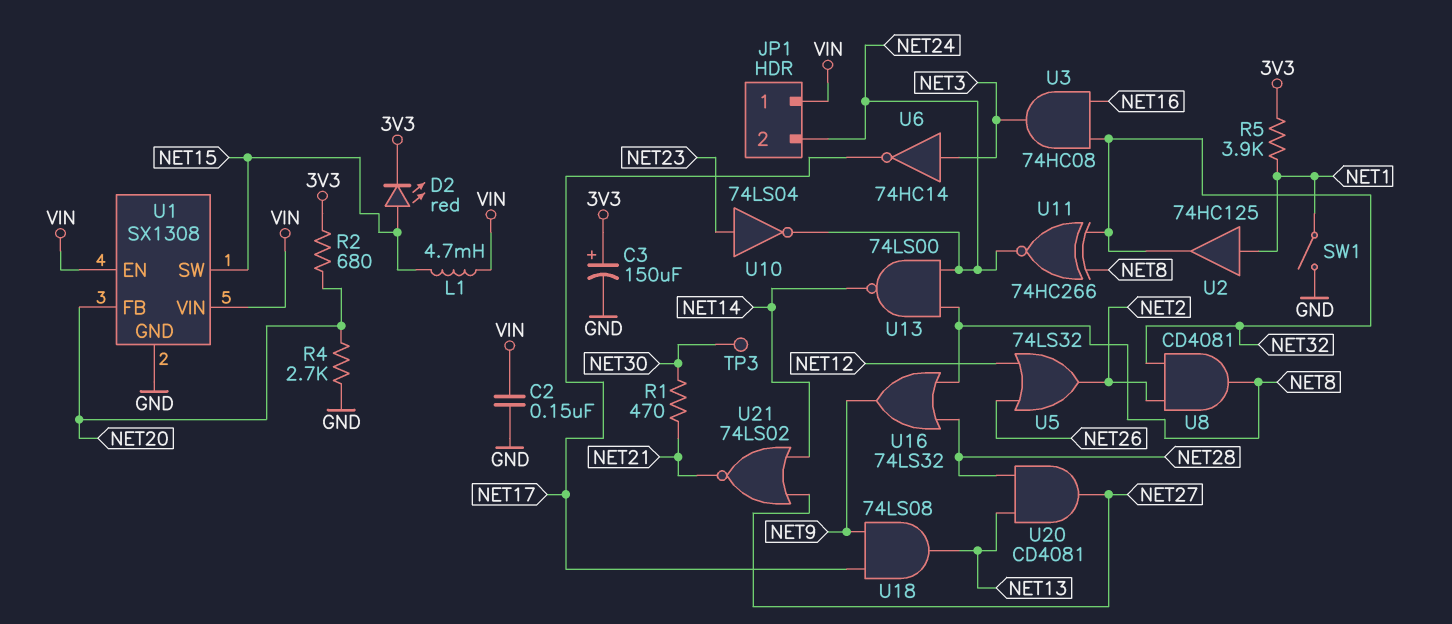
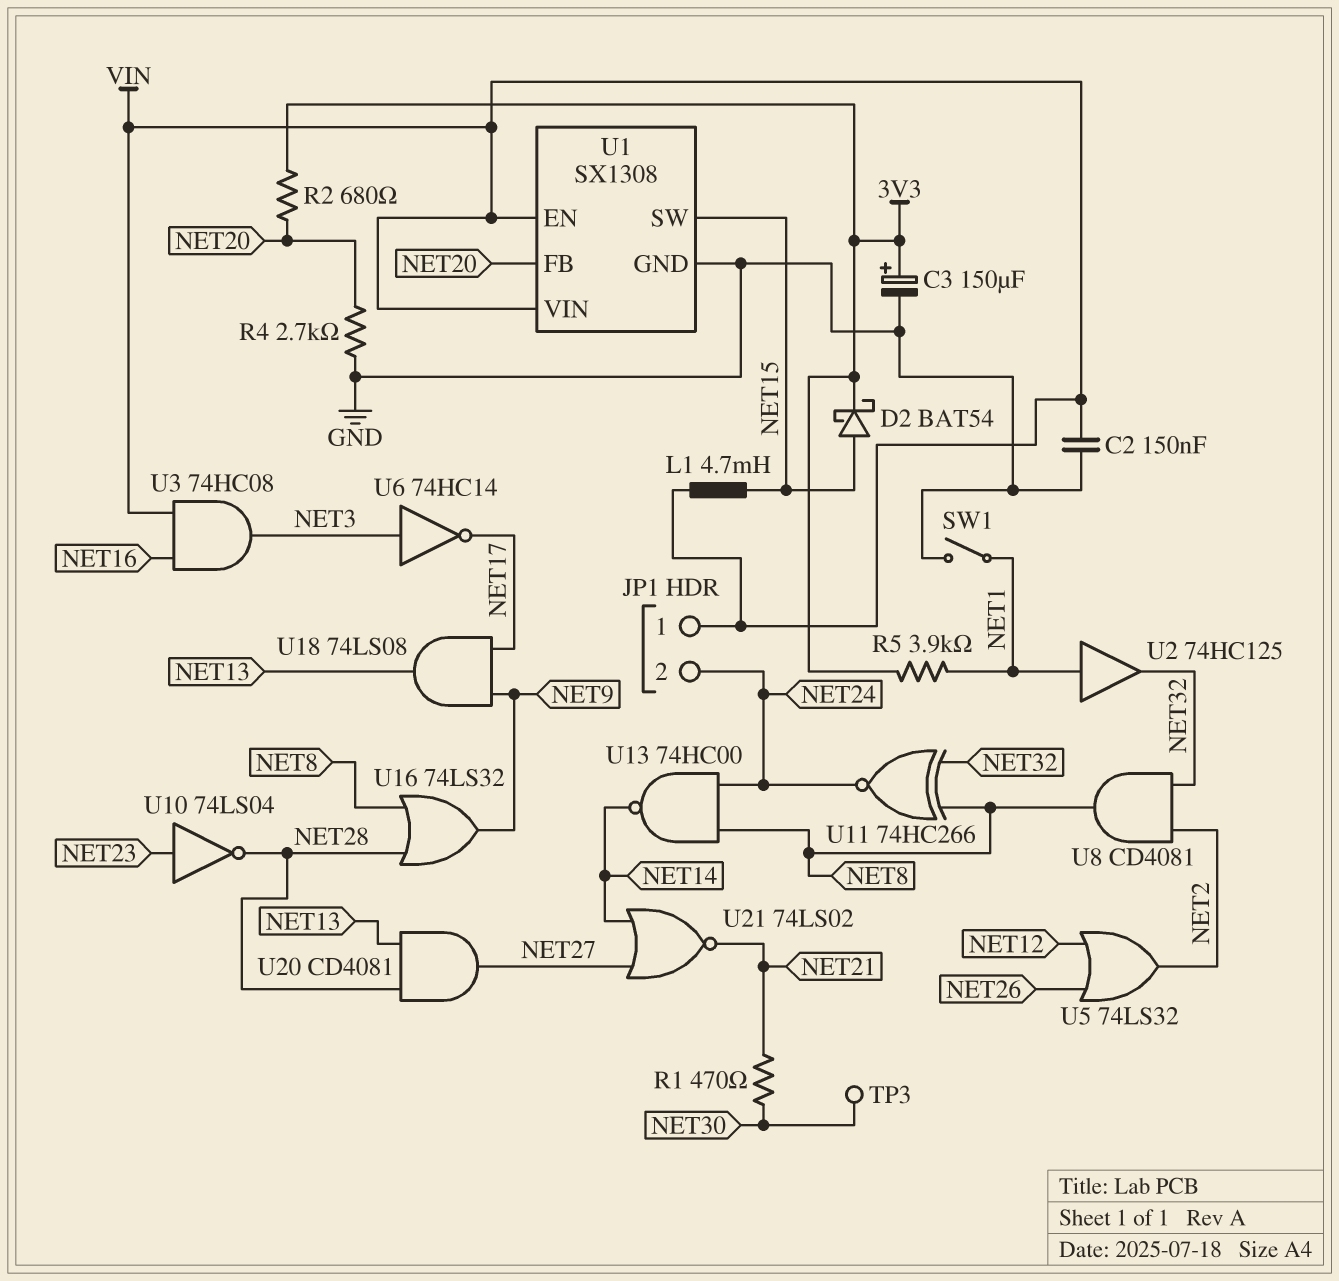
D2: LED red (A NET15, K 3V3) -> schottky BAT54 (A NET15, K 3V3)
U3: AND 74HC08 (in NET16, in NET32, out NET3) -> AND 74HC08 (in NET16, in VIN, out NET3)
U10: NOT 74LS04 (in NET23, out NET24) -> NOT 74LS04 (in NET23, out NET28)
U13: NAND 74LS00 (in NET8, in NET24, out NET14) -> NAND 74HC00 (in NET8, in NET24, out NET14)

